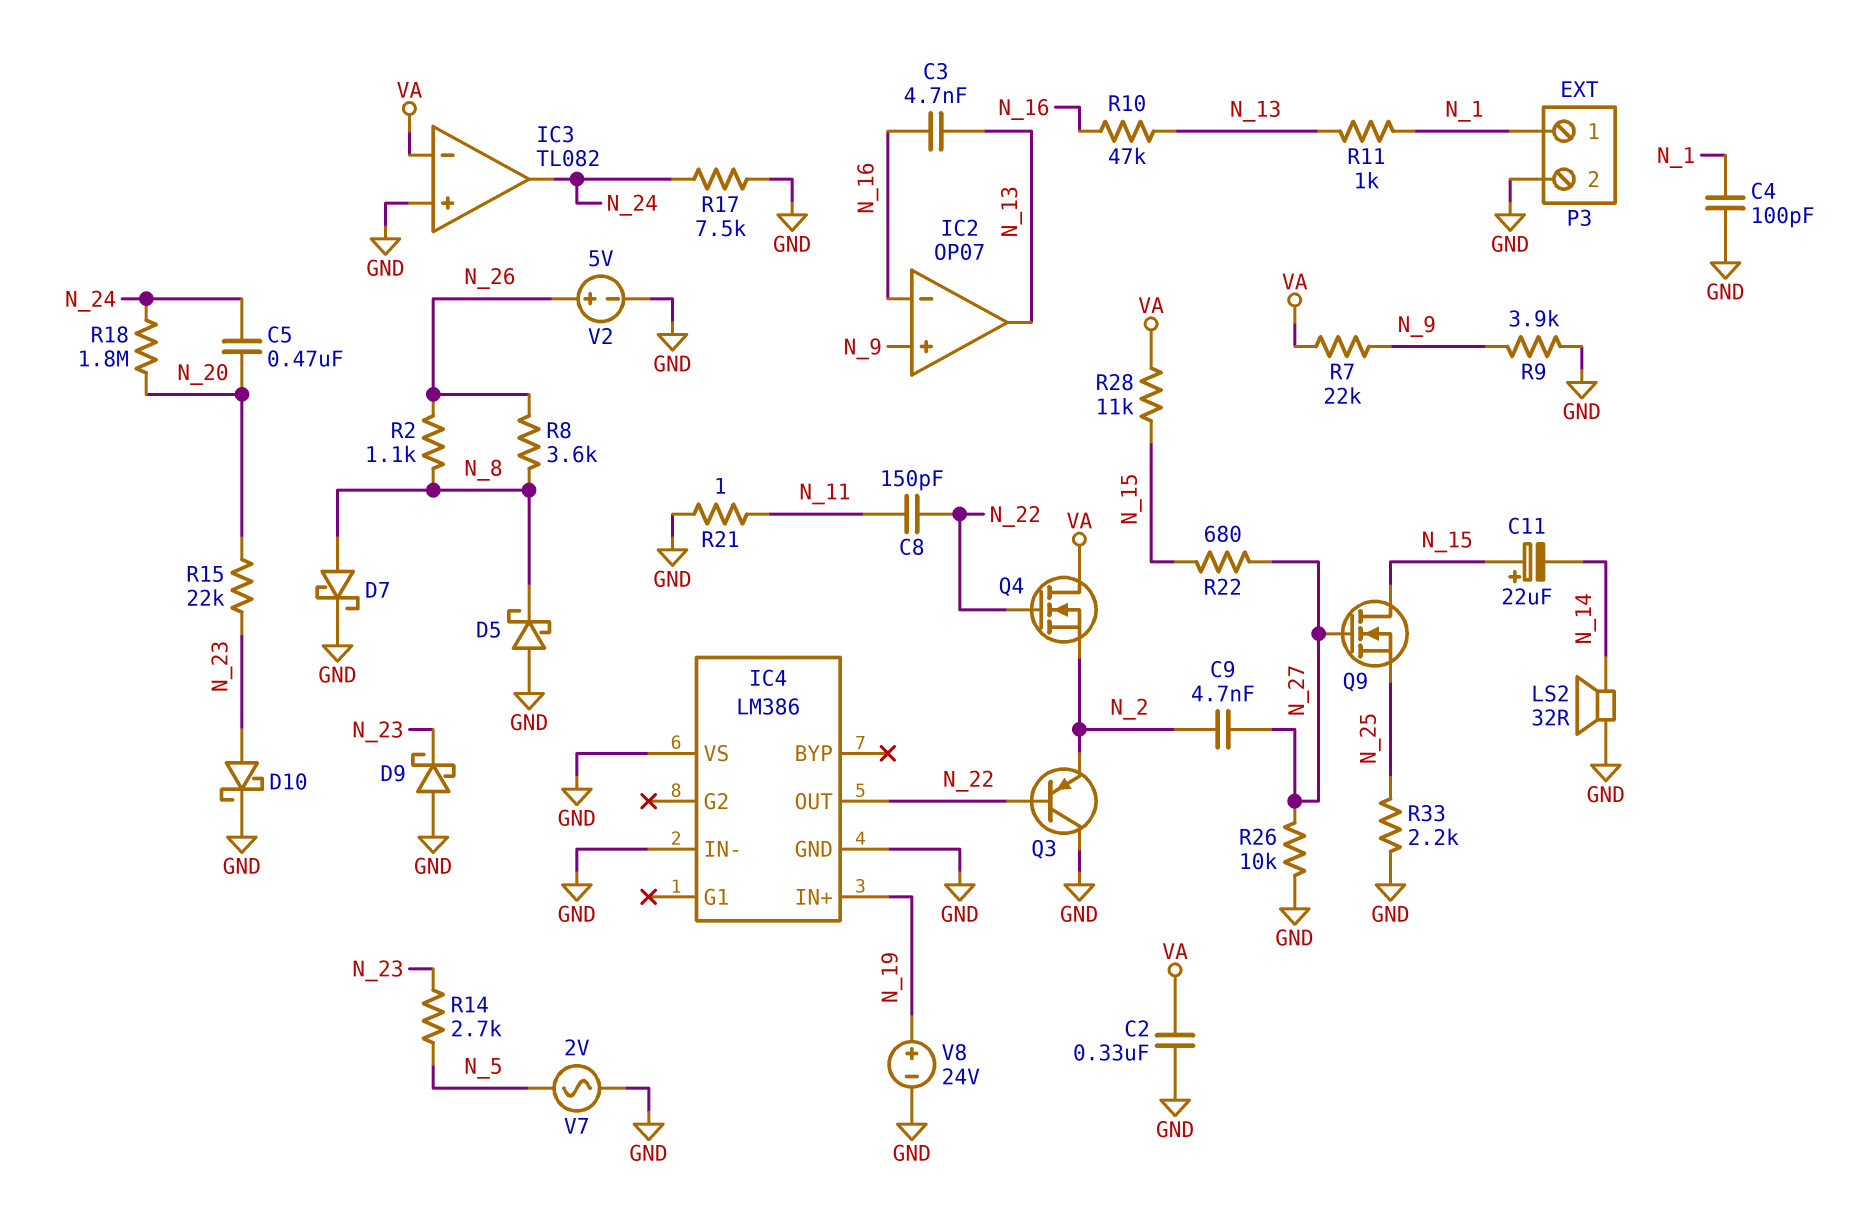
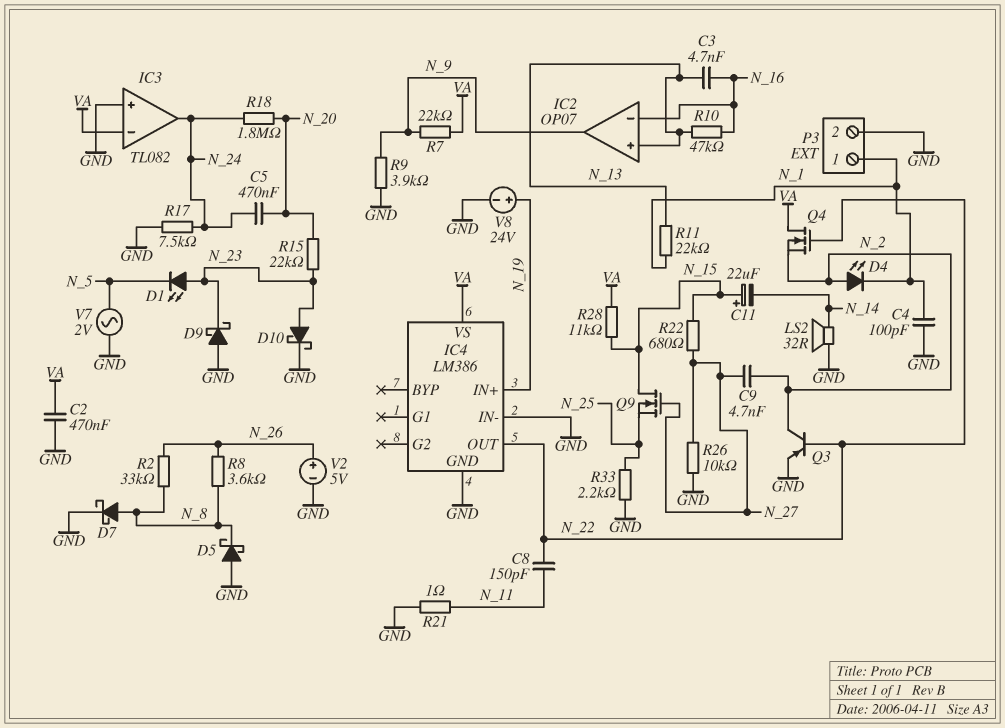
C2: 330nF (GND, VA) -> 470nF (GND, VA)
D1: none -> LED (A N_23, K N_5)
D4: none -> LED (A N_2, K N_1)
IC2 pin in+: N_9 -> N_13
IC2 pin out: N_13 -> N_9
IC4 pin VS: GND -> VA
Q3: PNP (B N_22, C GND, E N_2) -> PNP (B N_22, C N_2, E GND)
R2: 1.1k (N_8, N_26) -> 33k (N_8, N_26)
R11: 1k (N_1, N_13) -> 22k (N_1, N_13)
R14: 2.7k (N_5, N_23) -> none

